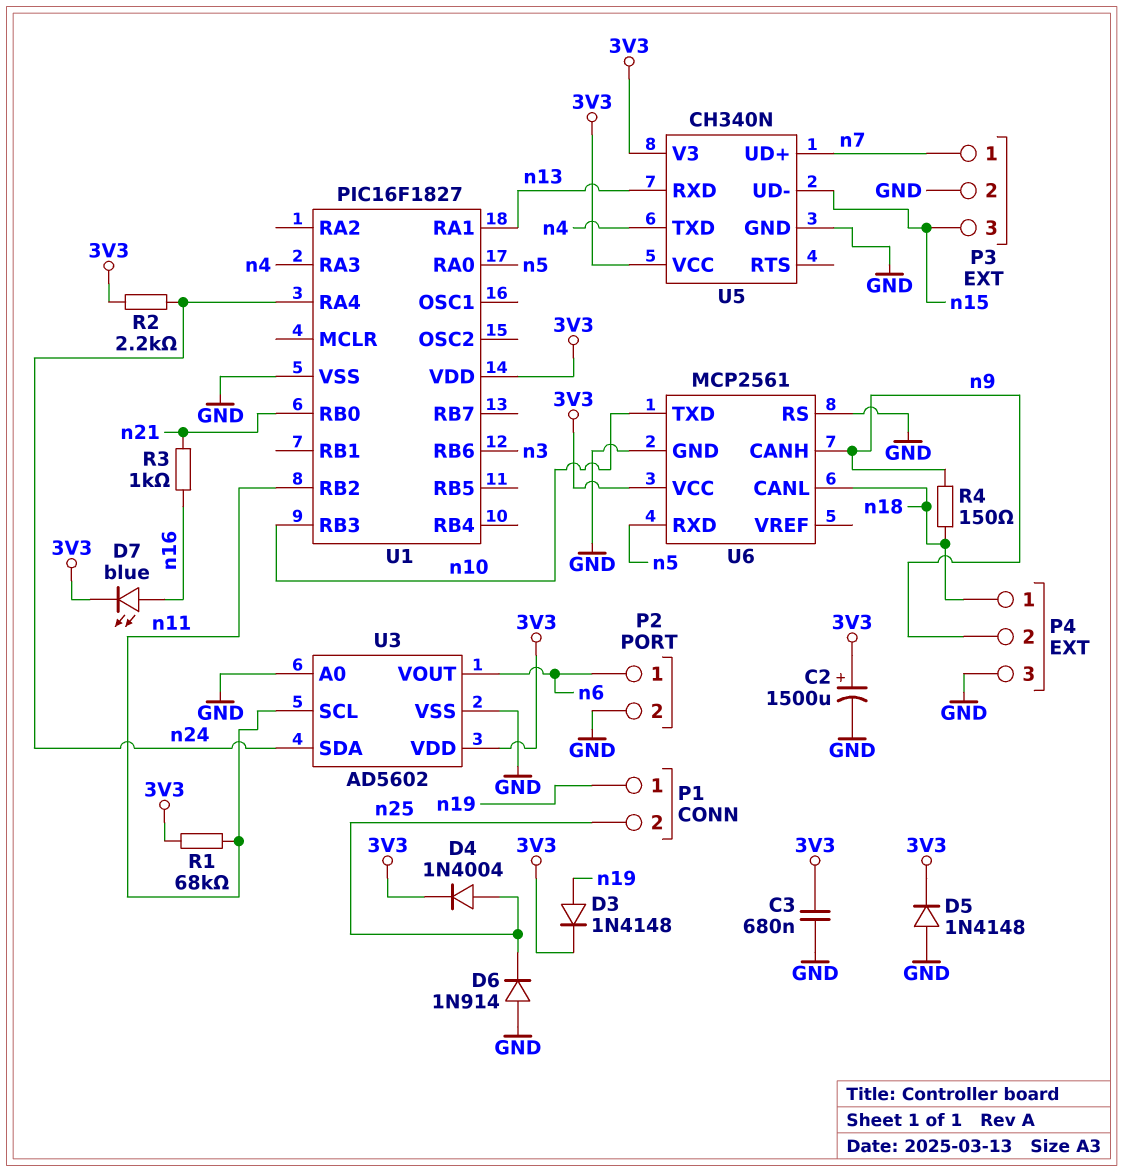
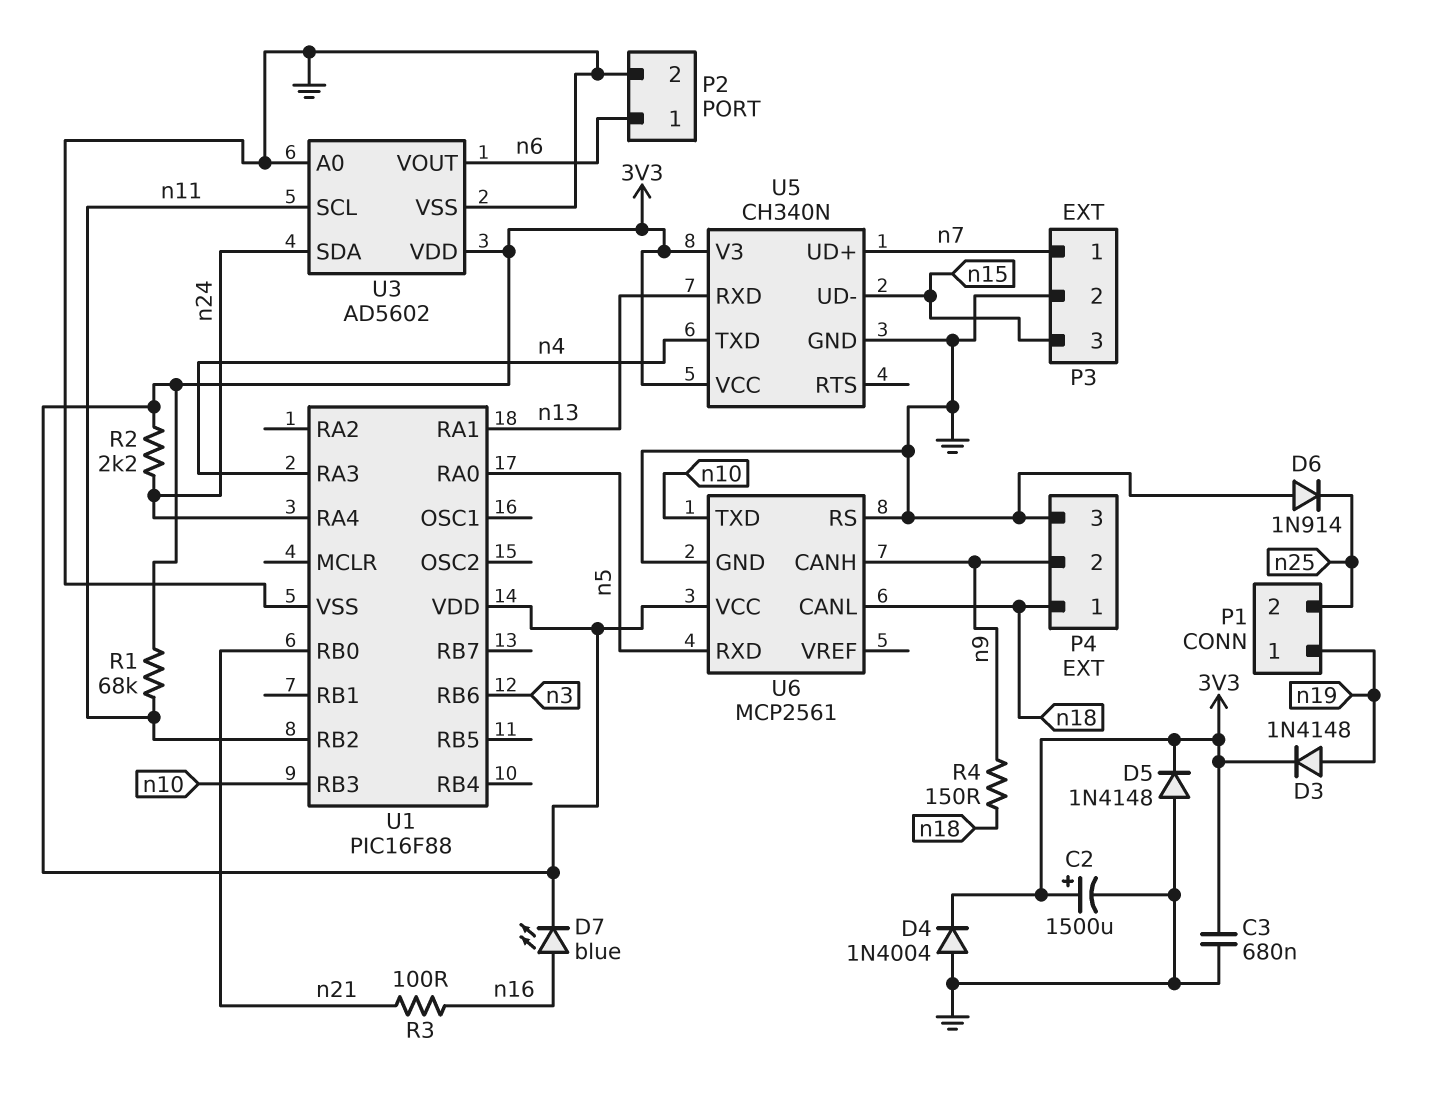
D4: diode 1N4004 (A n25, K 3V3) -> diode 1N4004 (A GND, K 3V3)
R3: 1k (n16, n21) -> 100 (n16, n21)
U1: PIC16F1827 -> PIC16F88

